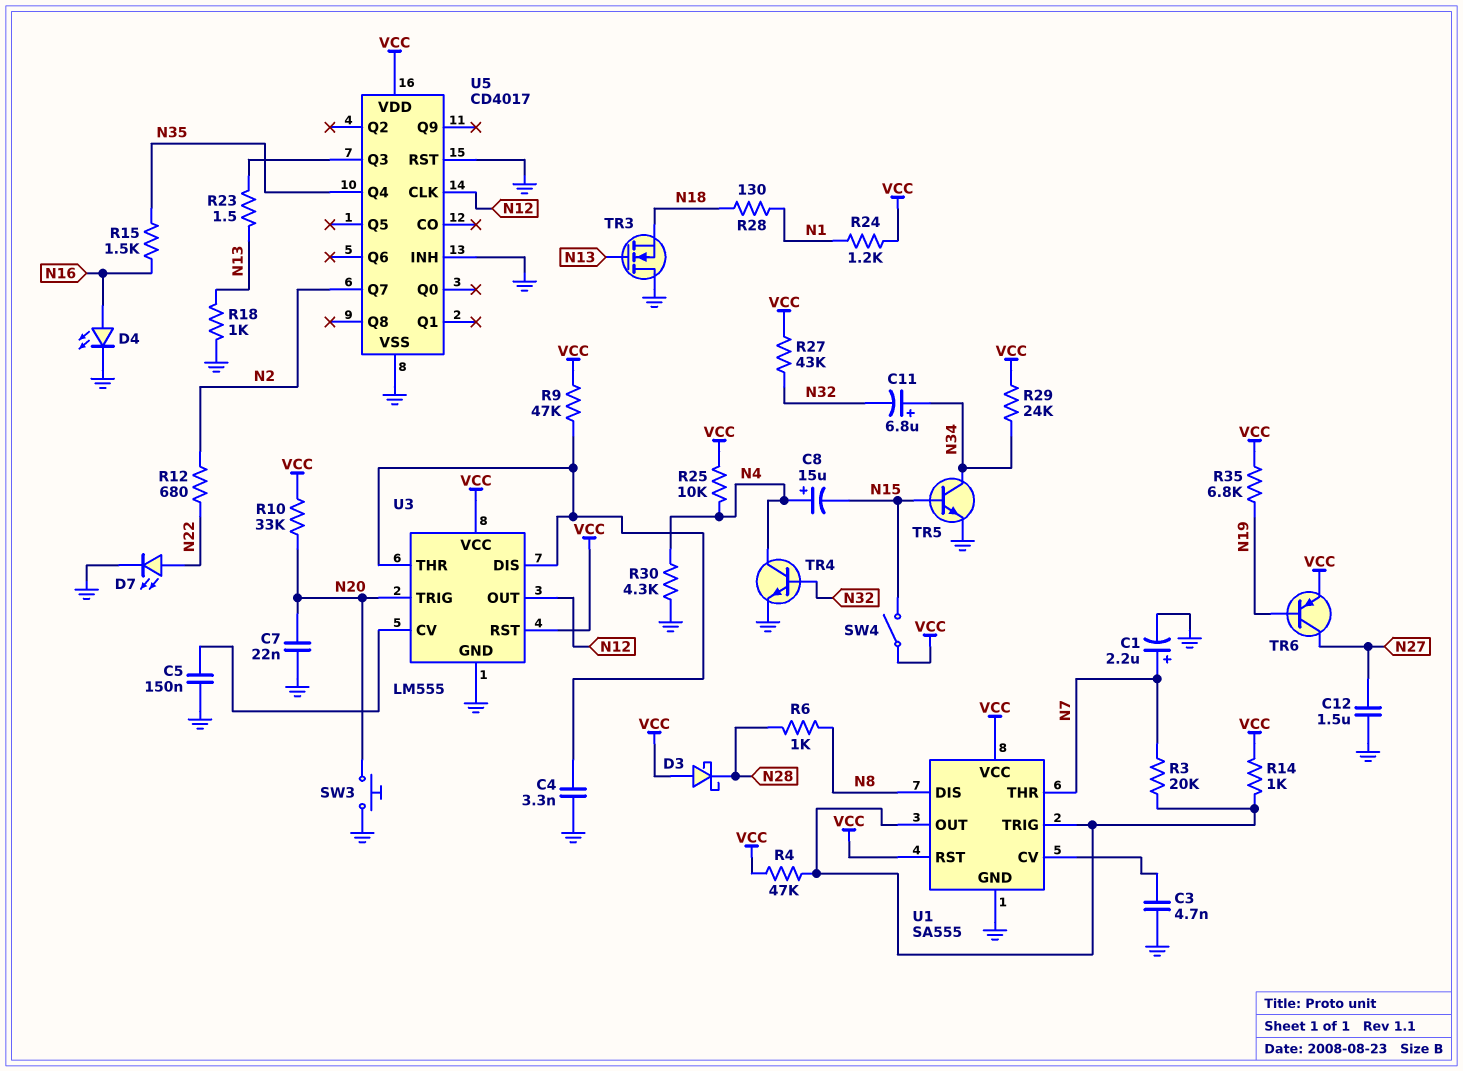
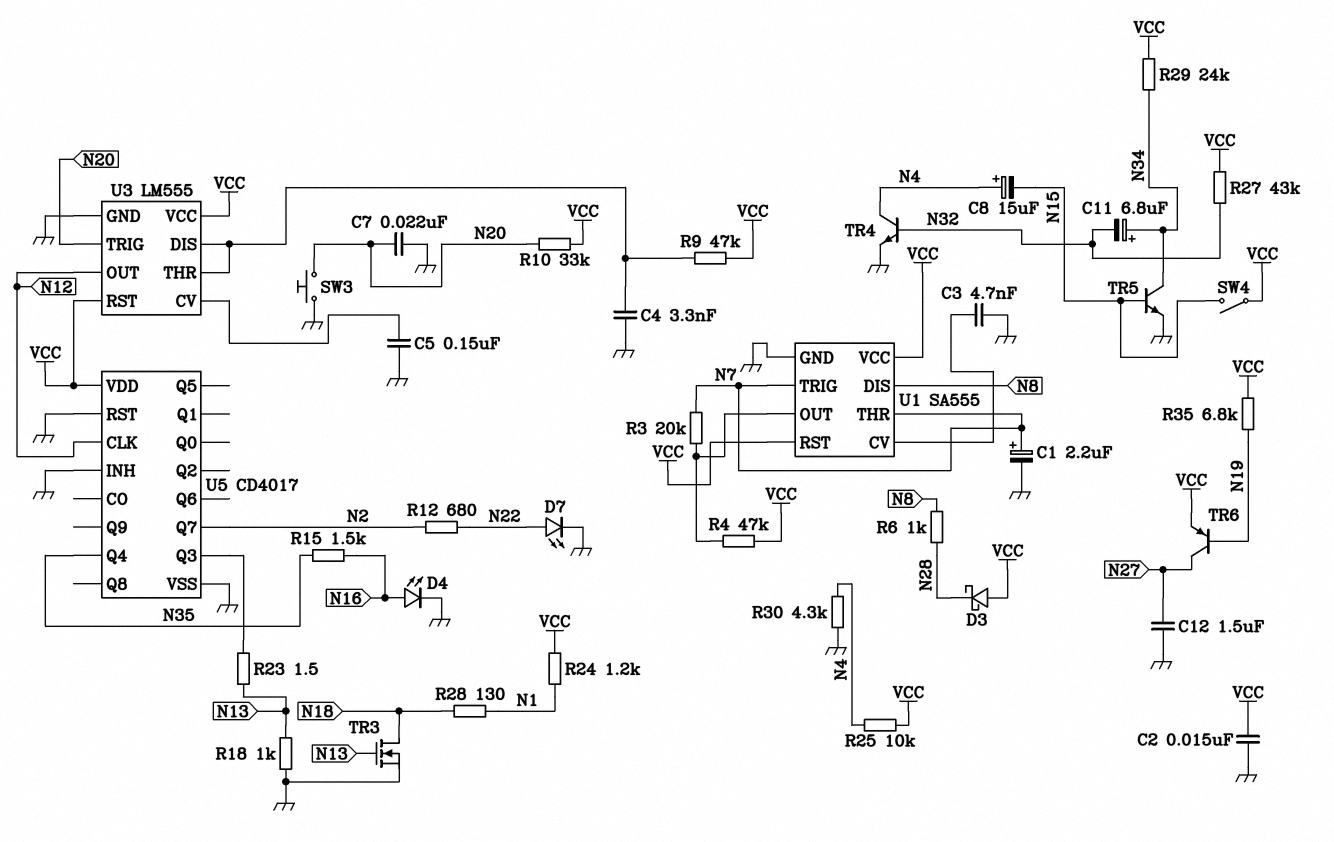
C2: none -> 15nF (GND, VCC)
R14: 1k (U1/OUT, VCC) -> none
TR3: NMOS (G N13, D GND, S N18) -> NMOS (G N13, D N18, S GND)
U1 pin TRIG: U1/OUT -> N7

